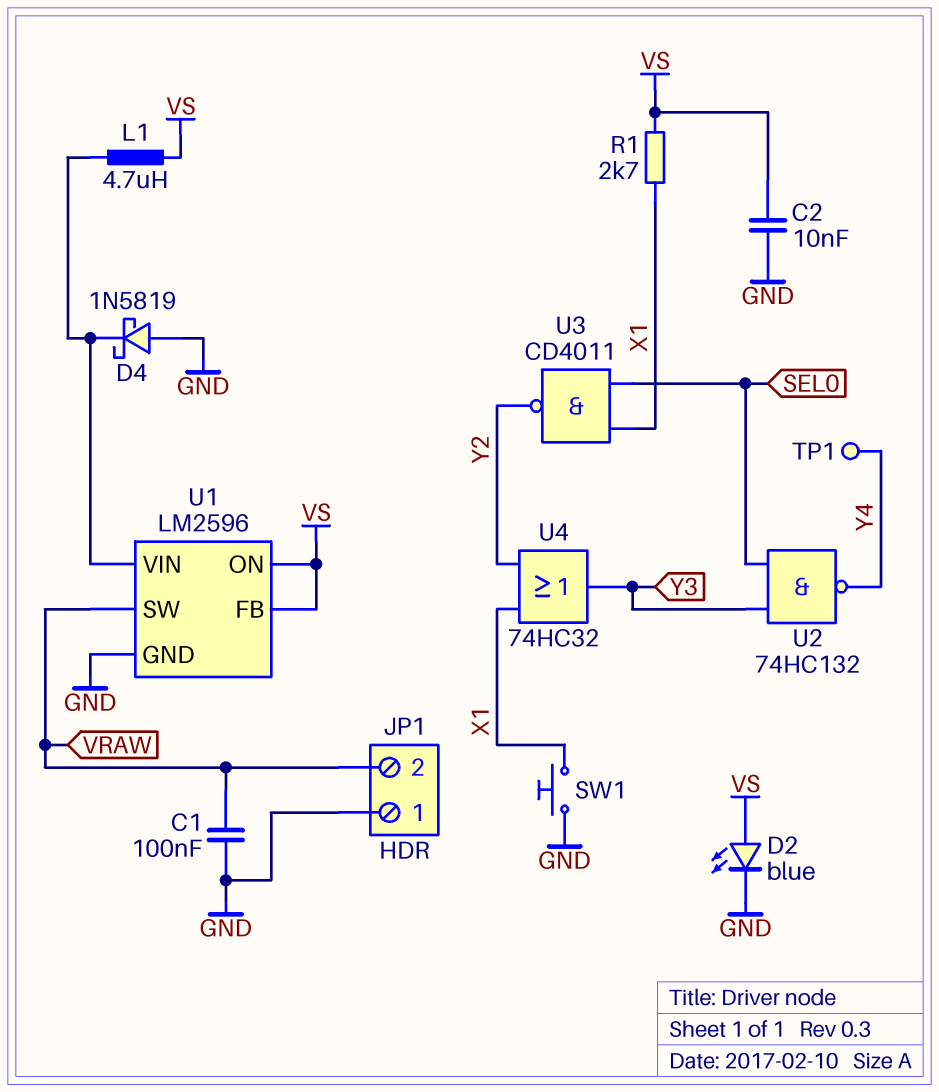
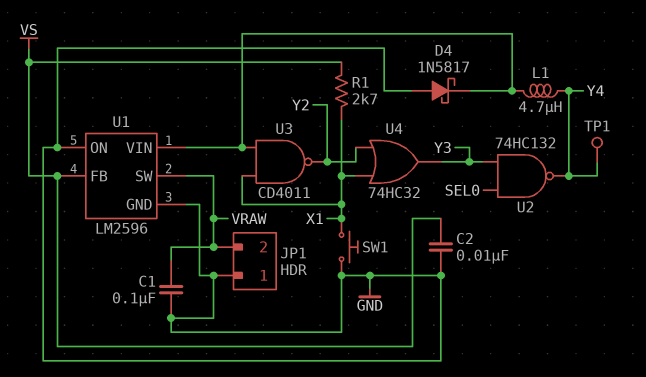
D2: LED blue (A VS, K GND) -> none
D4: schottky 1N5819 (A GND, K U1/VIN) -> schottky 1N5817 (A GND, K U1/VIN)
L1: 4.7uH (U1/VIN, VS) -> 4.7uH (U1/VIN, Y4)
U1 pin ON: VS -> GND
U3: NAND CD4011 (in SEL0, in X1, out Y2) -> NAND CD4011 (in U1/VIN, in X1, out Y2)

